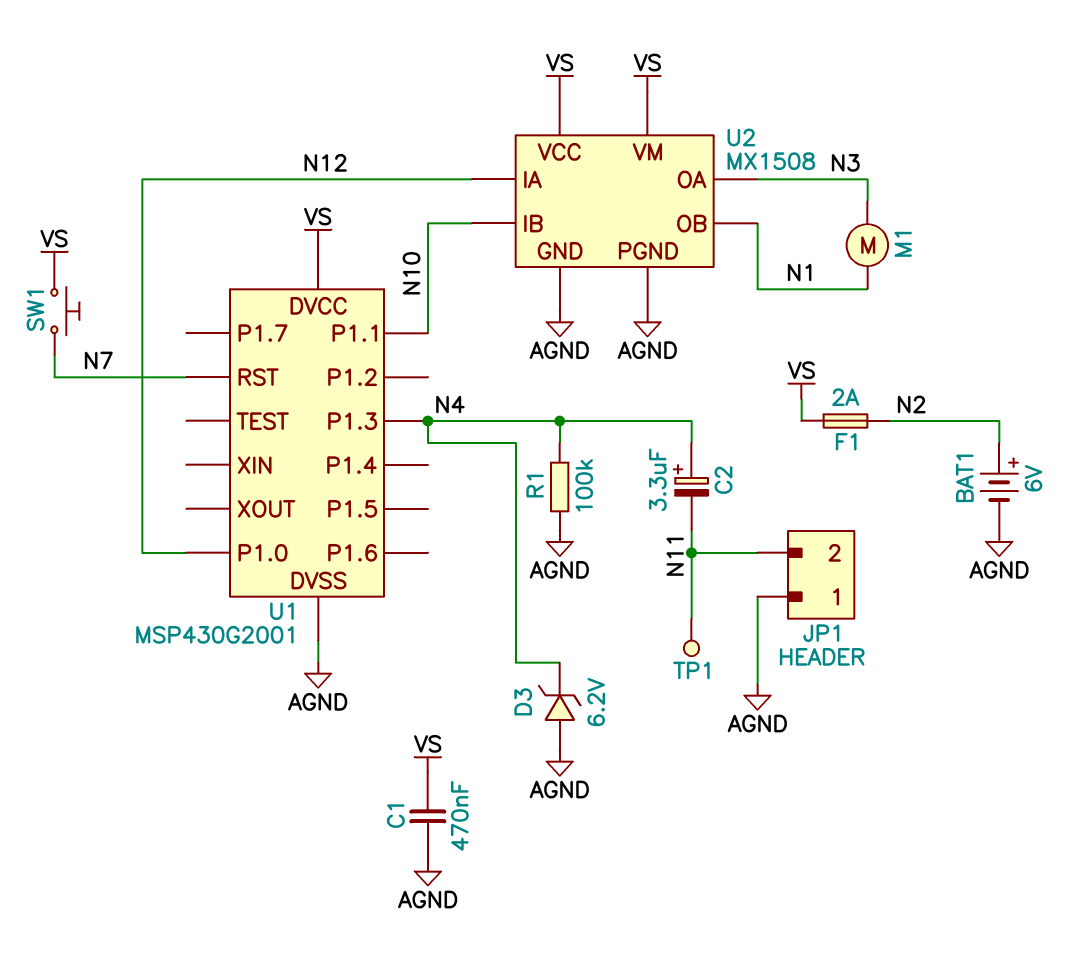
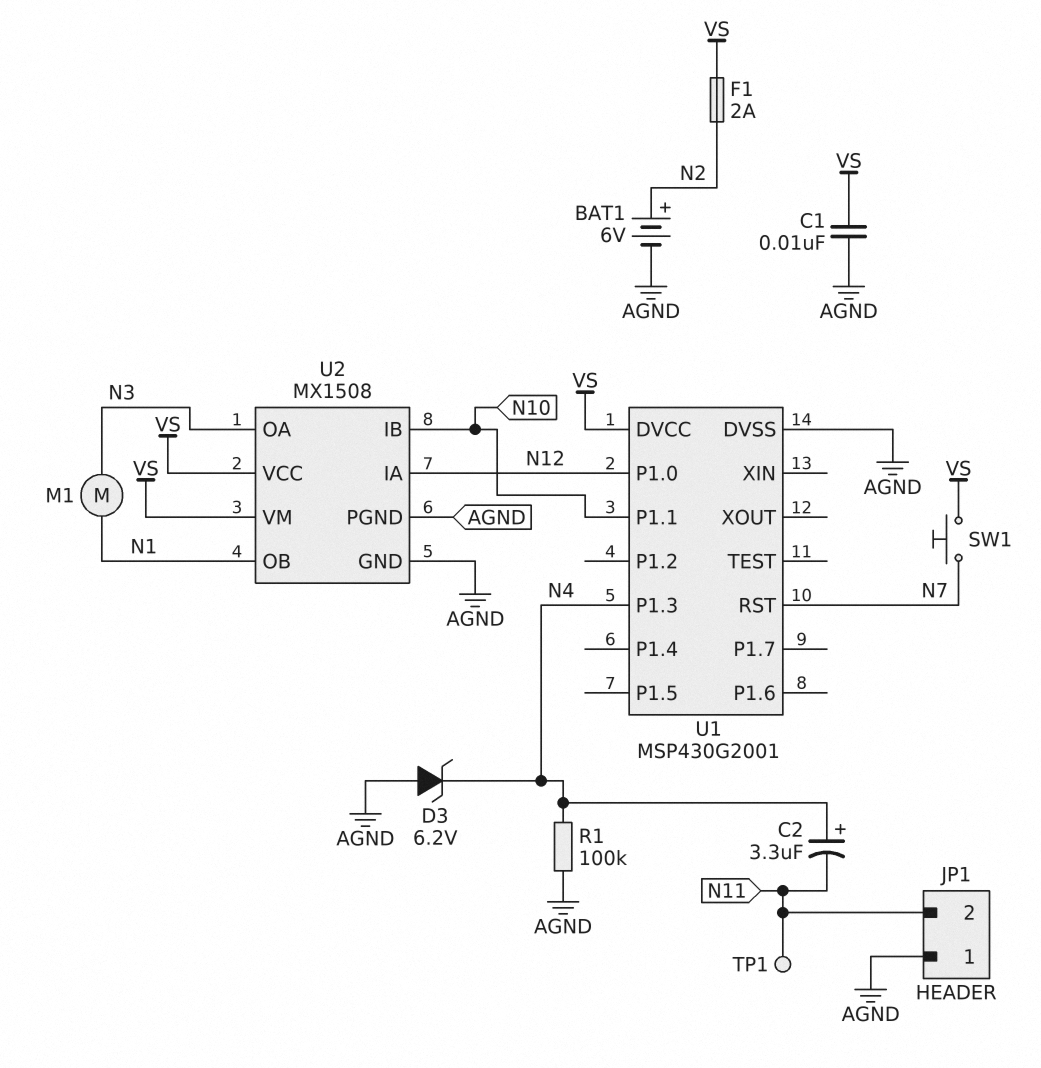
C1: 470nF (AGND, VS) -> 10nF (AGND, VS)

